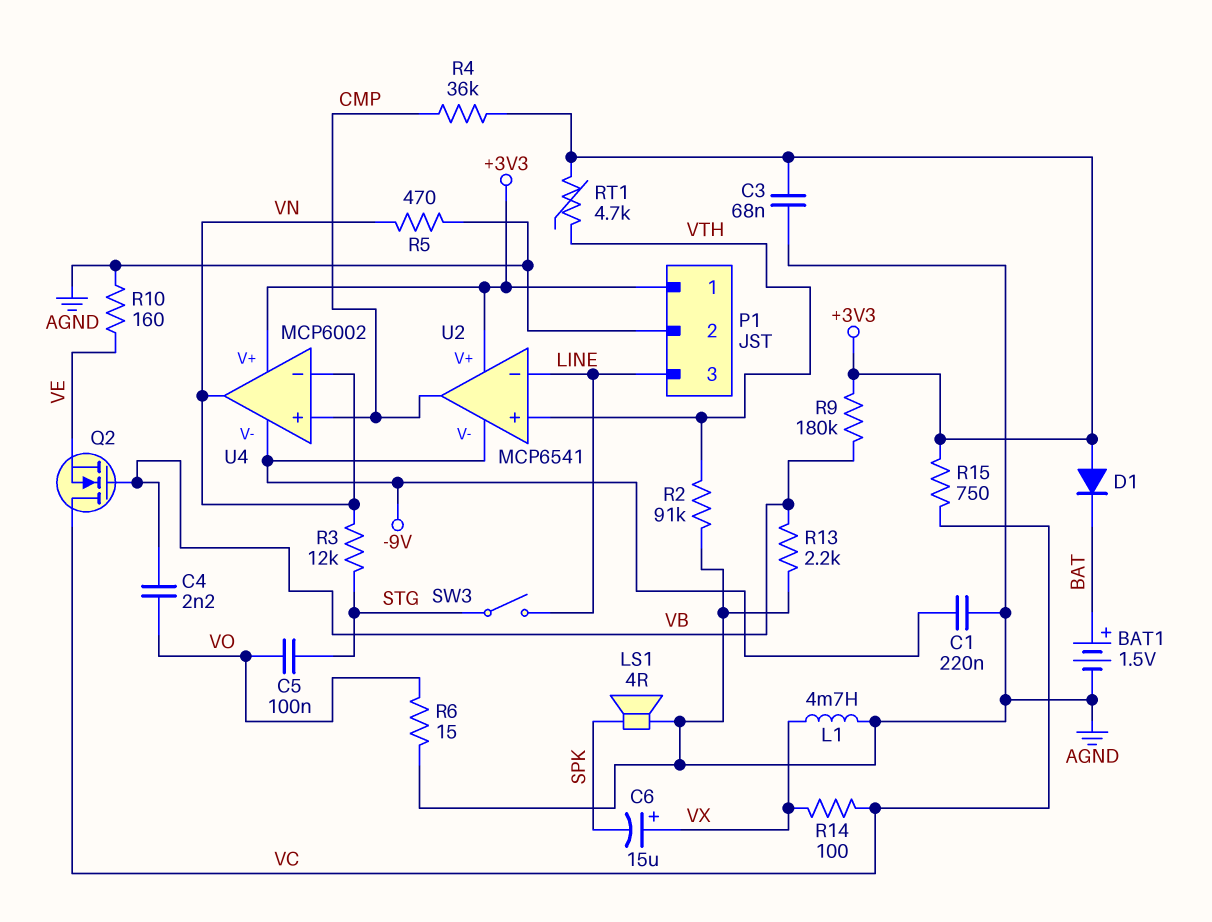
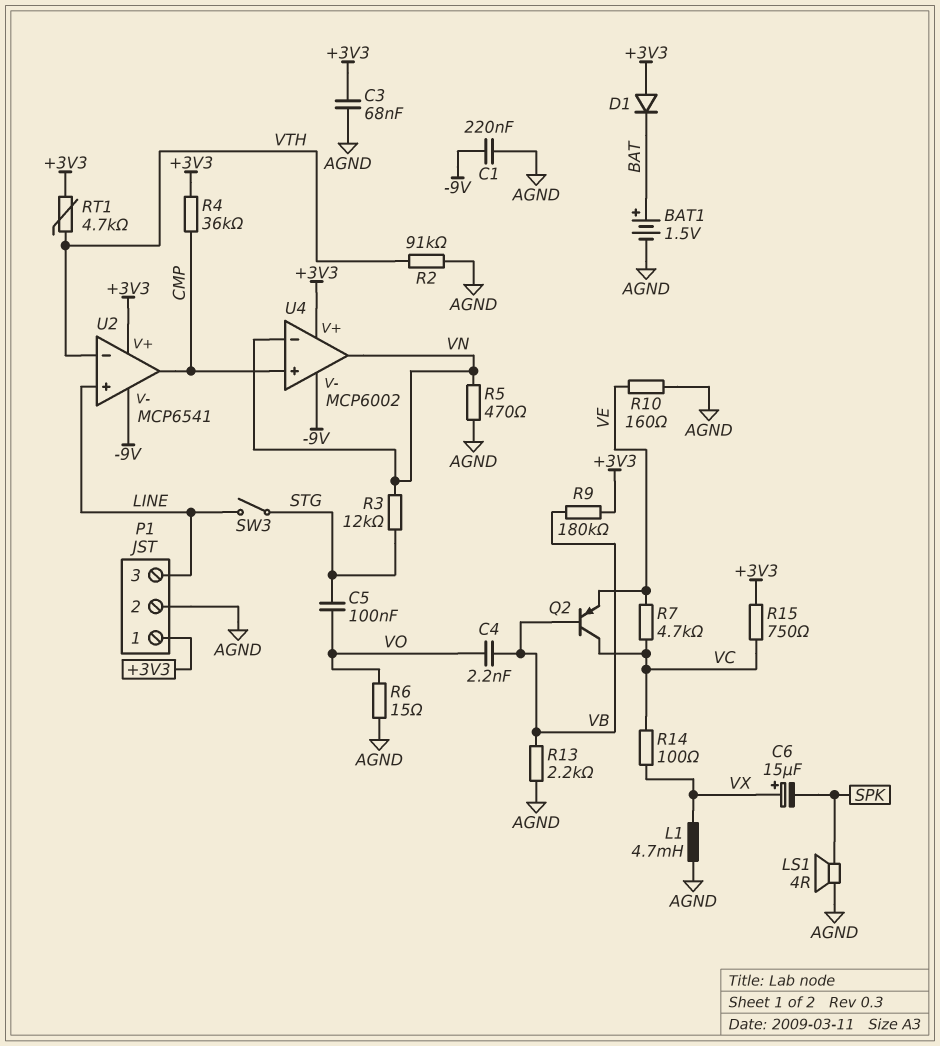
Q2: NMOS (G VB, D VC, S VE) -> PNP (B VB, C VC, E VE)
R7: none -> 4.7k (VC, VE)
U2 pin in+: VTH -> LINE
U2 pin in-: LINE -> VTH

